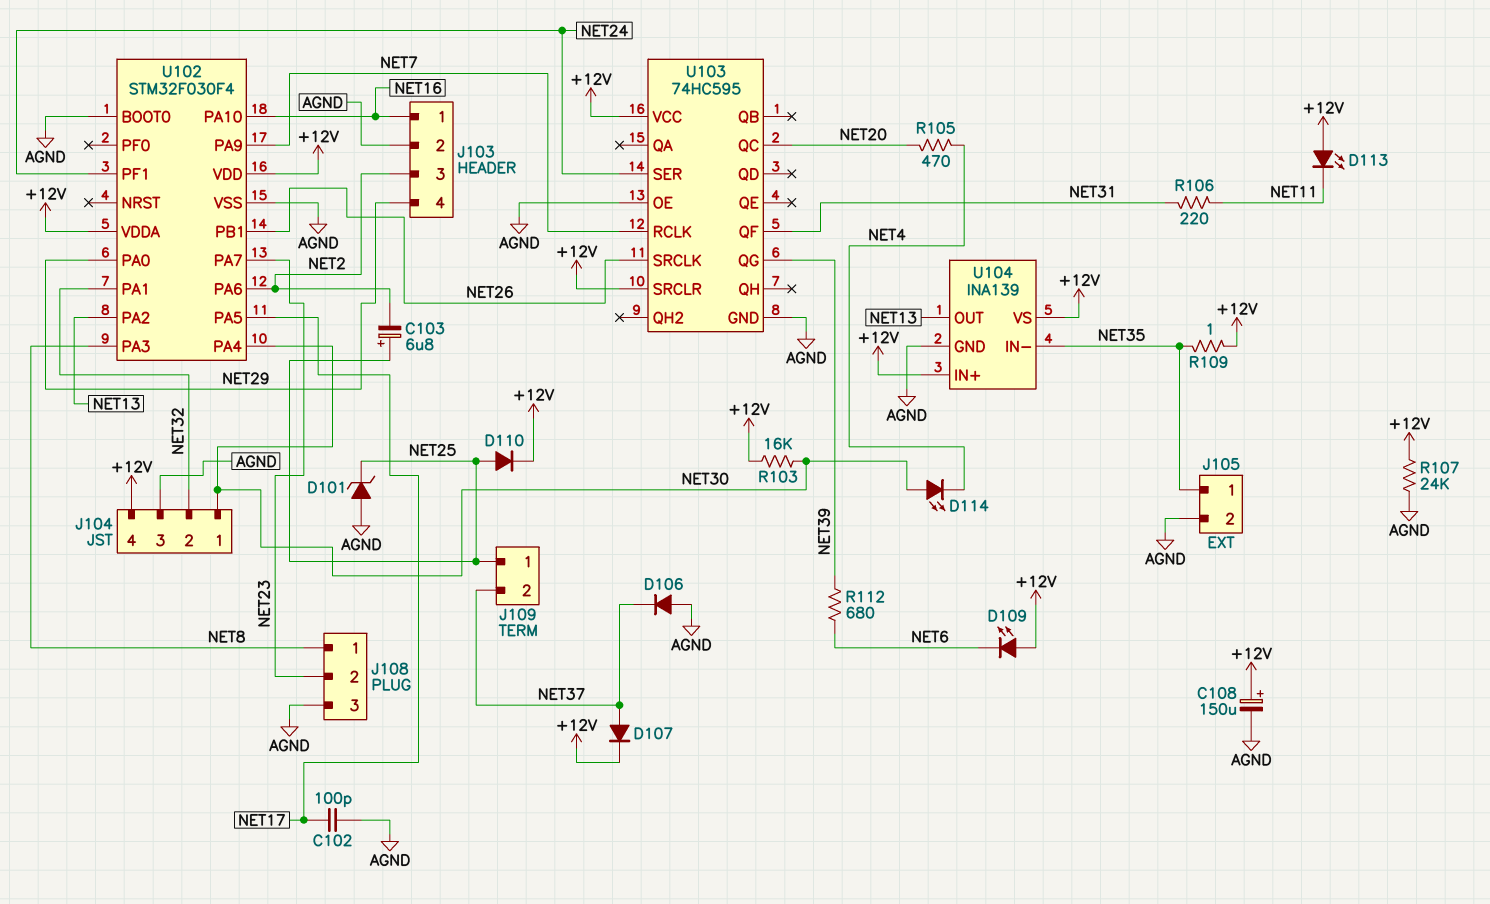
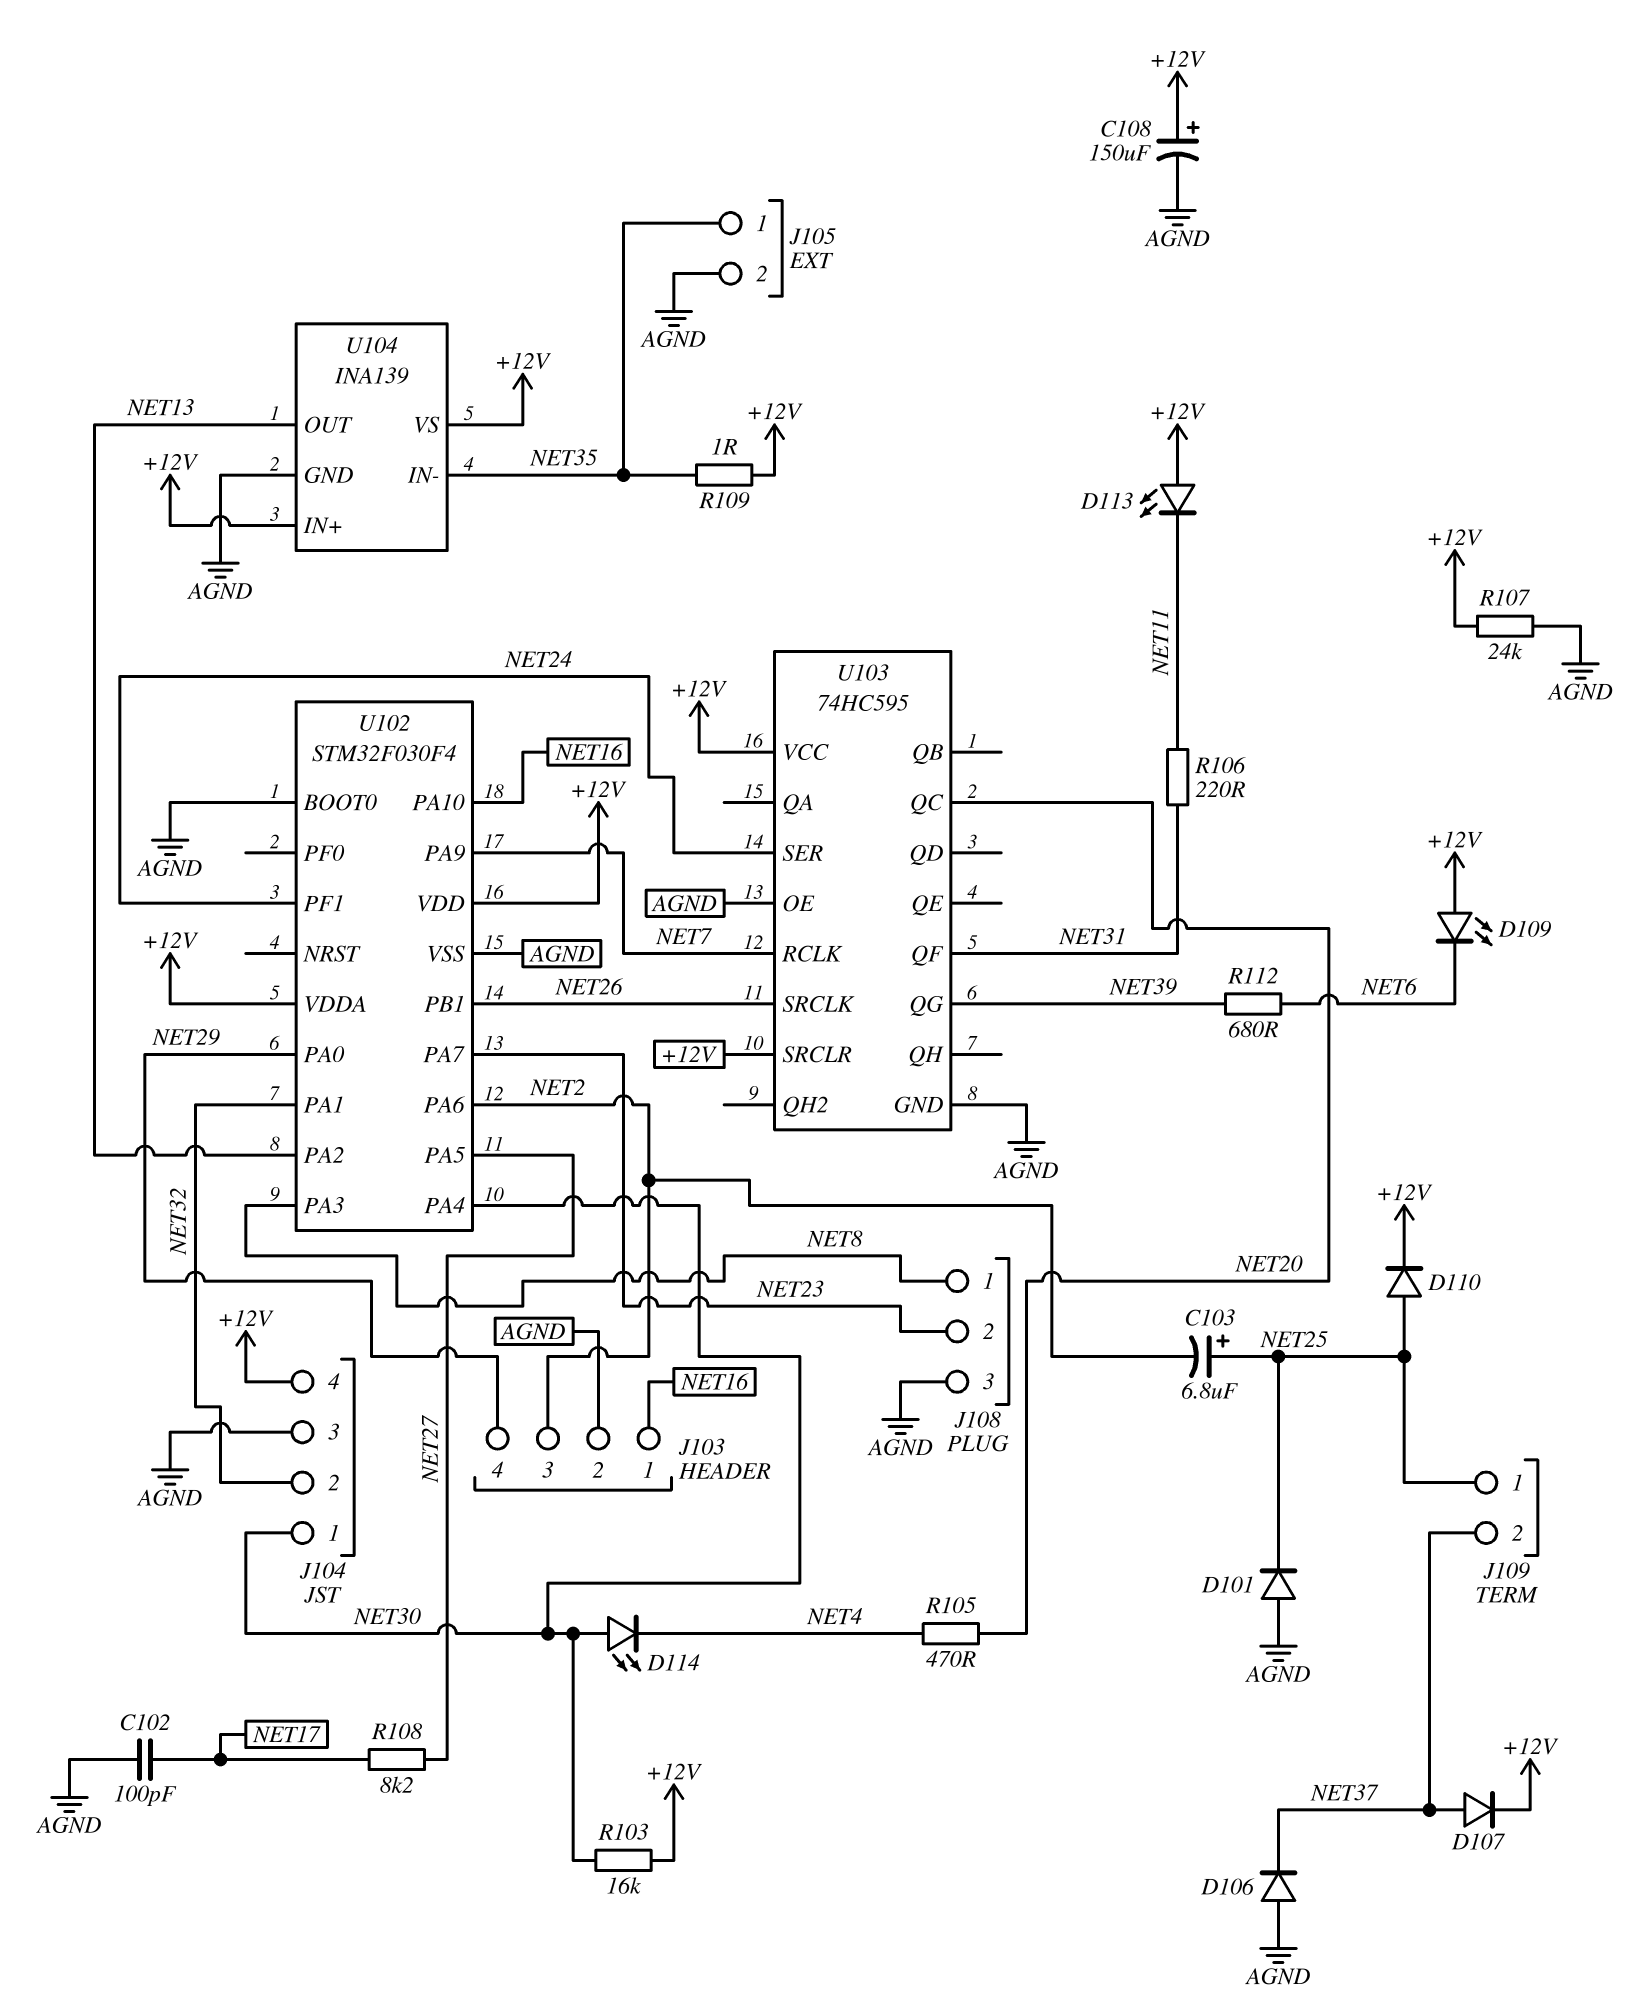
D101: zener (A AGND, K NET25) -> diode (A AGND, K NET25)
R108: none -> 8.2k (NET17, NET27)
U102 pin PA5: NET17 -> NET27

